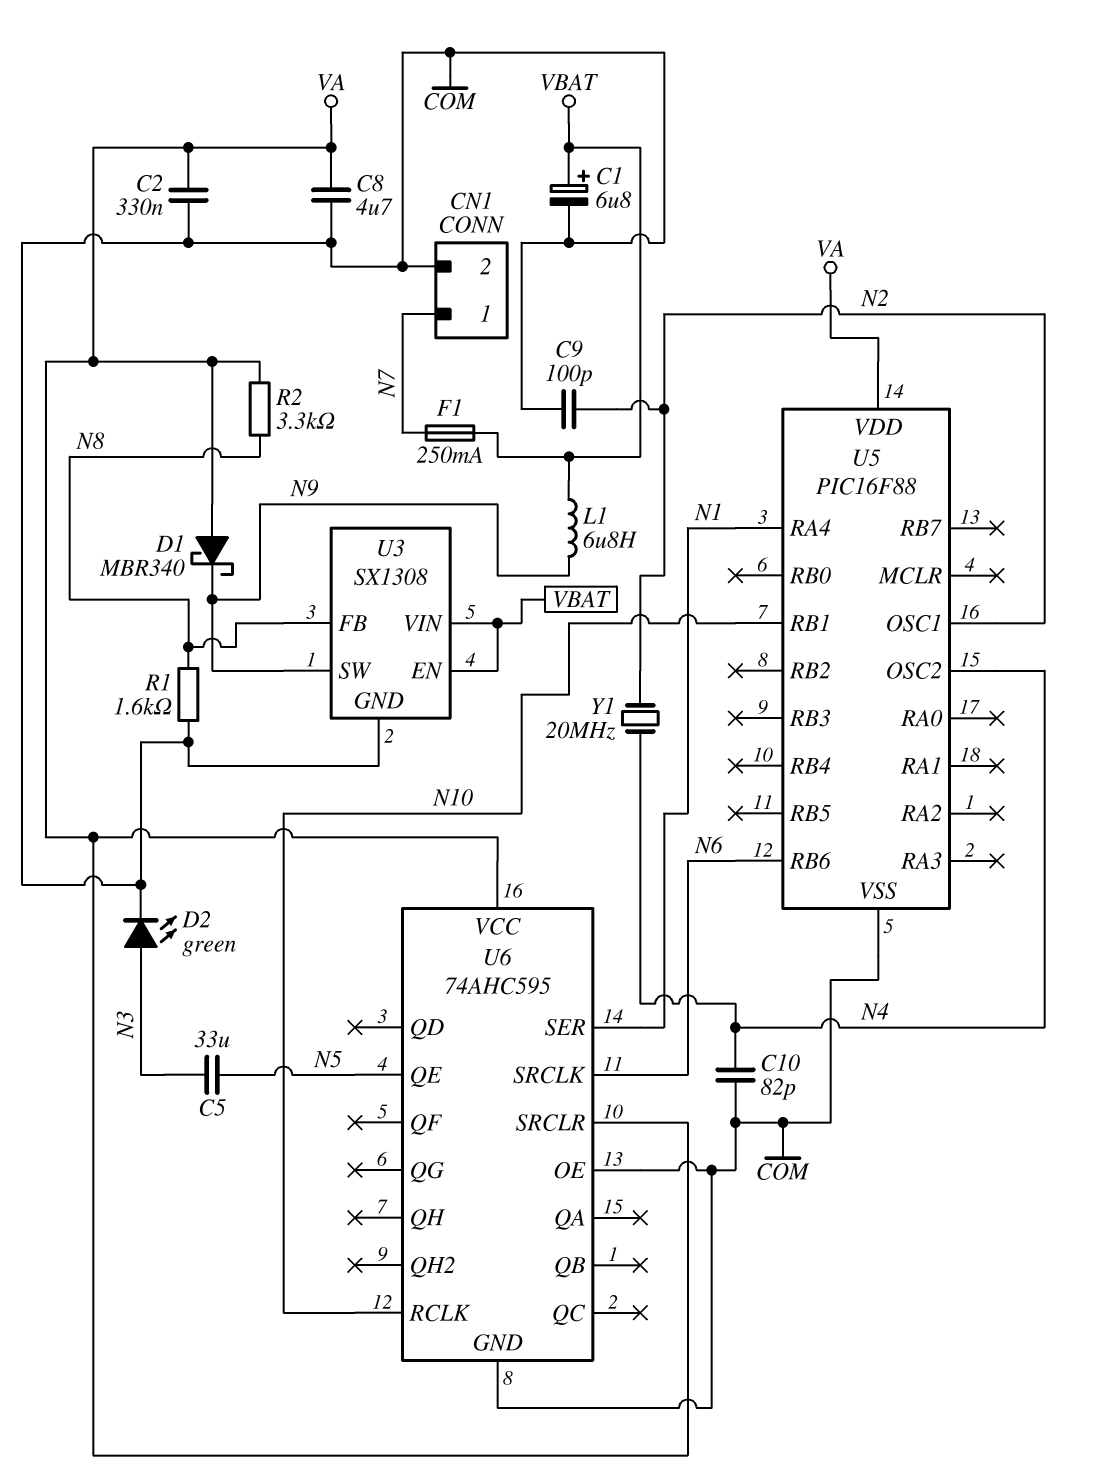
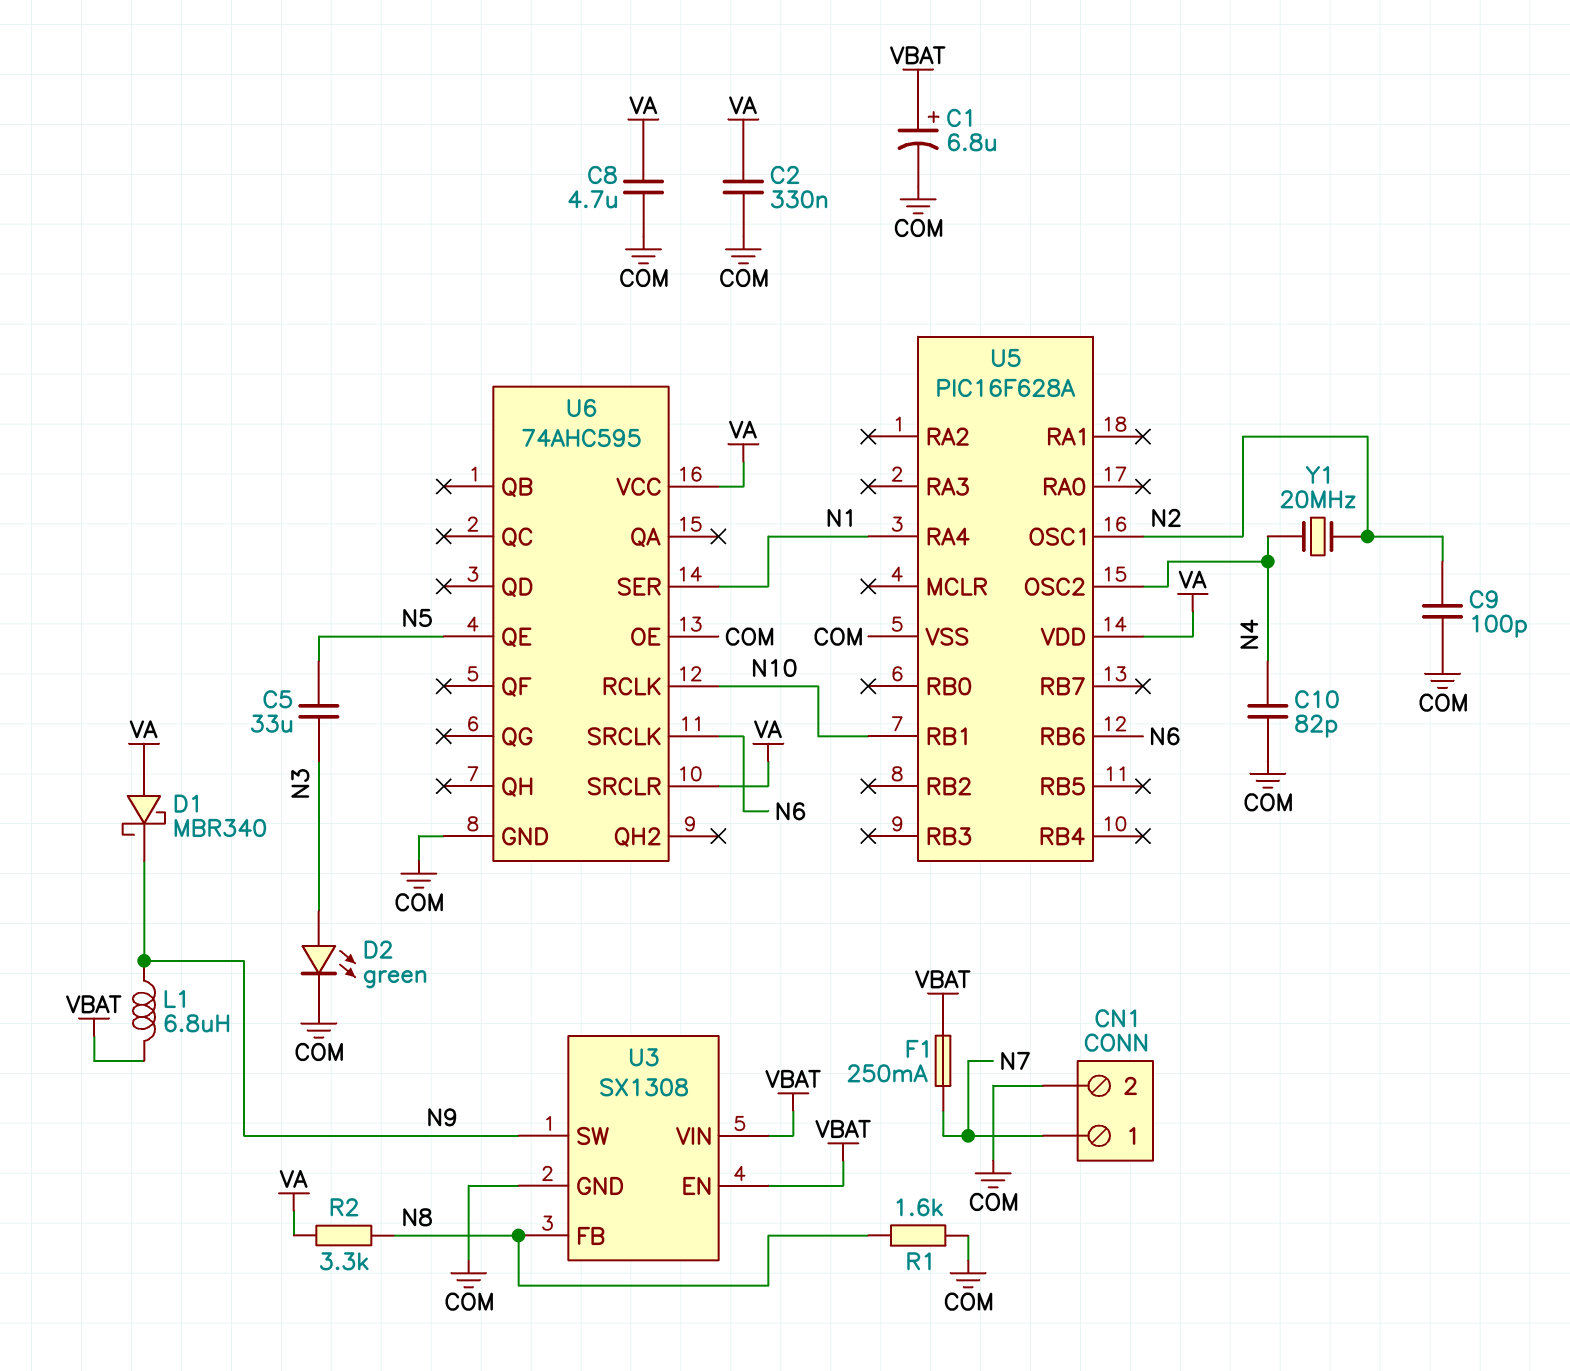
U5: PIC16F88 -> PIC16F628A

